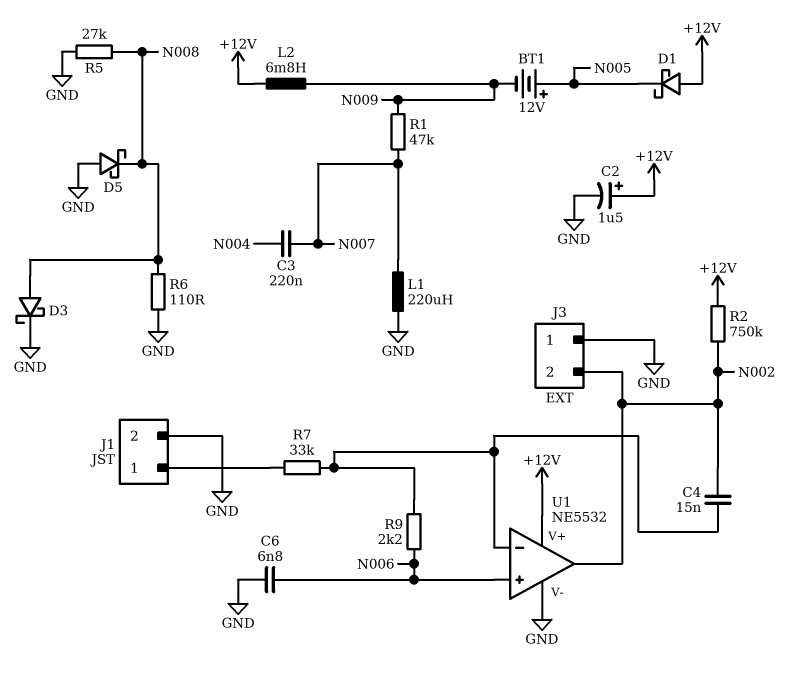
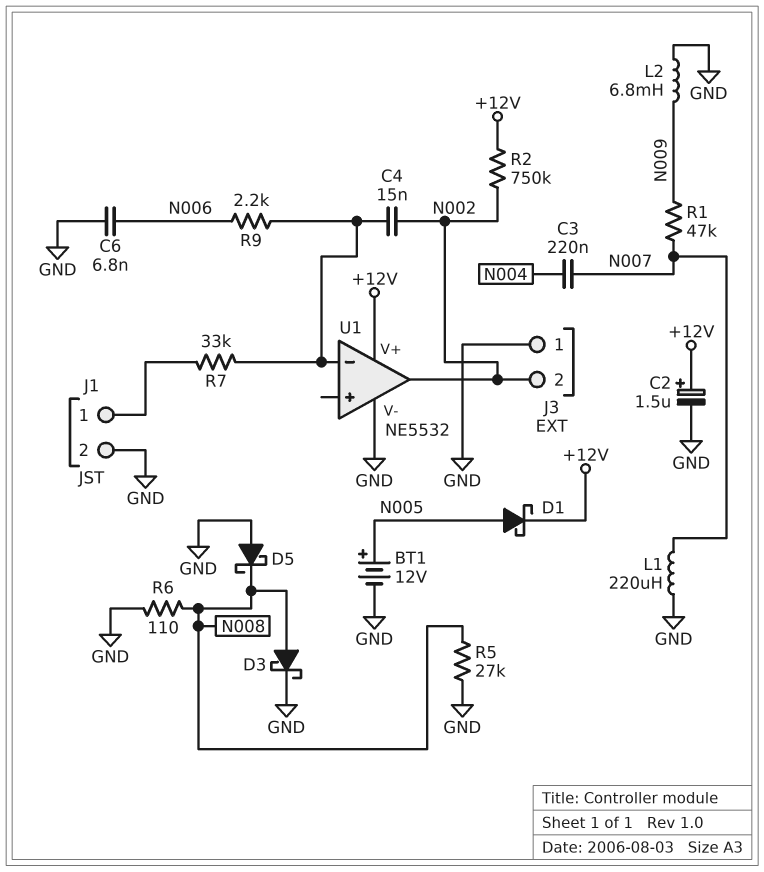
BT1: 12V (plus N005, minus N009) -> 12V (plus N005, minus GND)
D1: schottky (A +12V, K N005) -> schottky (A N005, K +12V)
L2: 6.8mH (+12V, N009) -> 6.8mH (GND, N009)
U1 pin in+: N006 -> none

